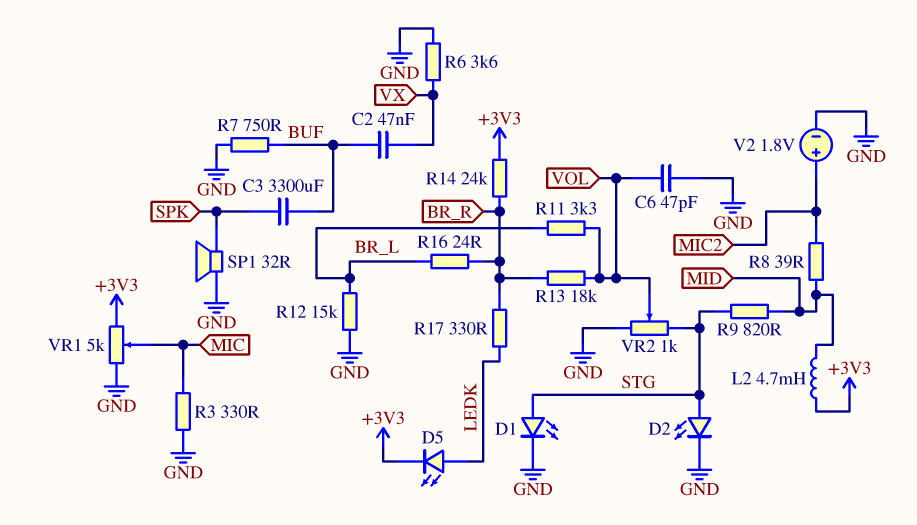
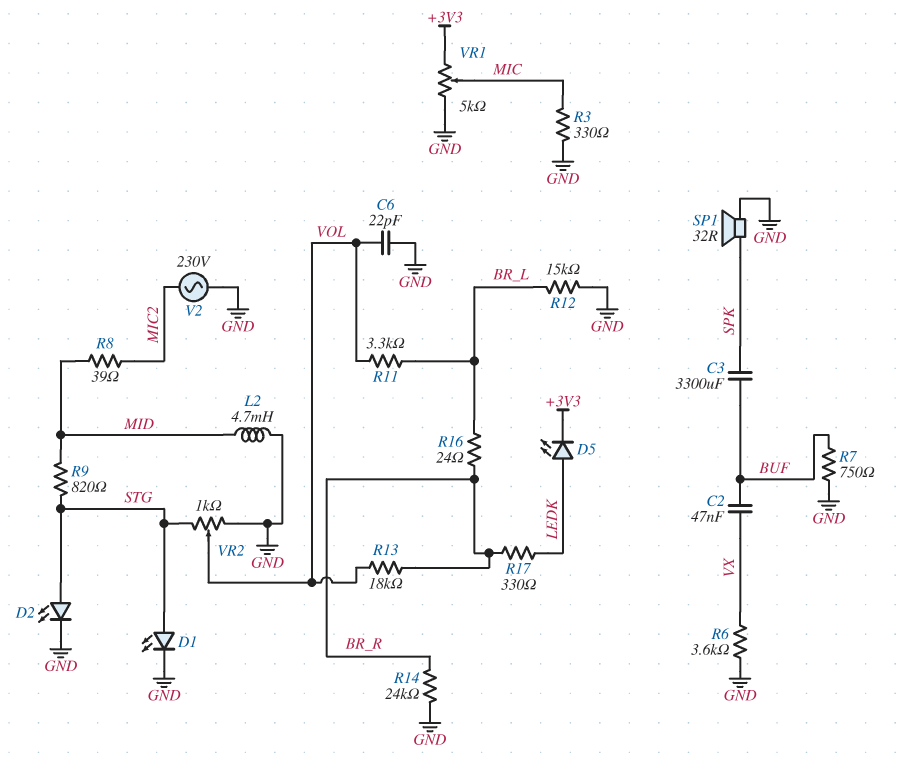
C6: 47pF (GND, VOL) -> 22pF (GND, VOL)
L2: 4.7mH (+3V3, MID) -> 4.7mH (GND, MID)
R14: 24k (+3V3, BR_R) -> 24k (BR_R, GND)
V2: 1.8V (plus MIC2, minus GND) -> AC 230V (GND, MIC2)

